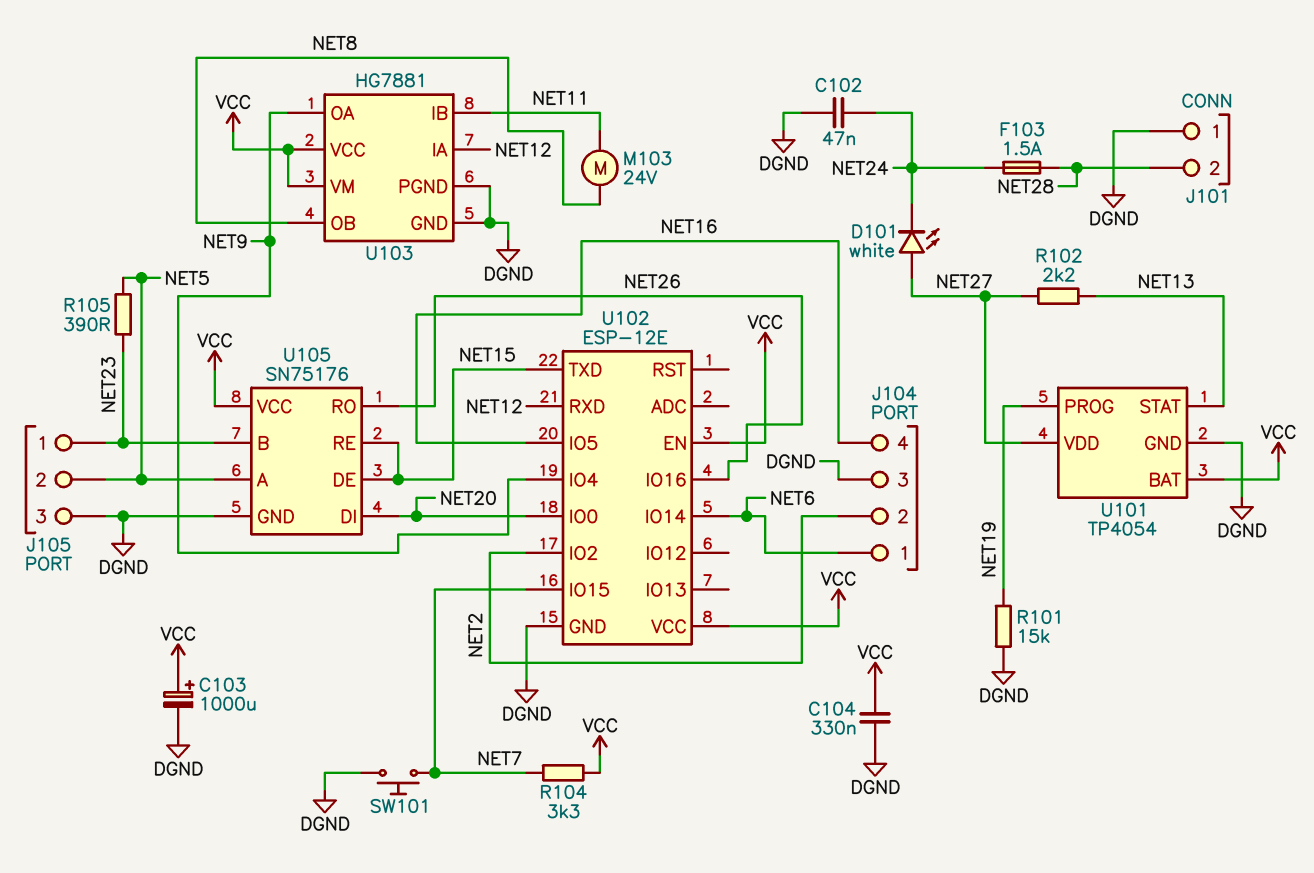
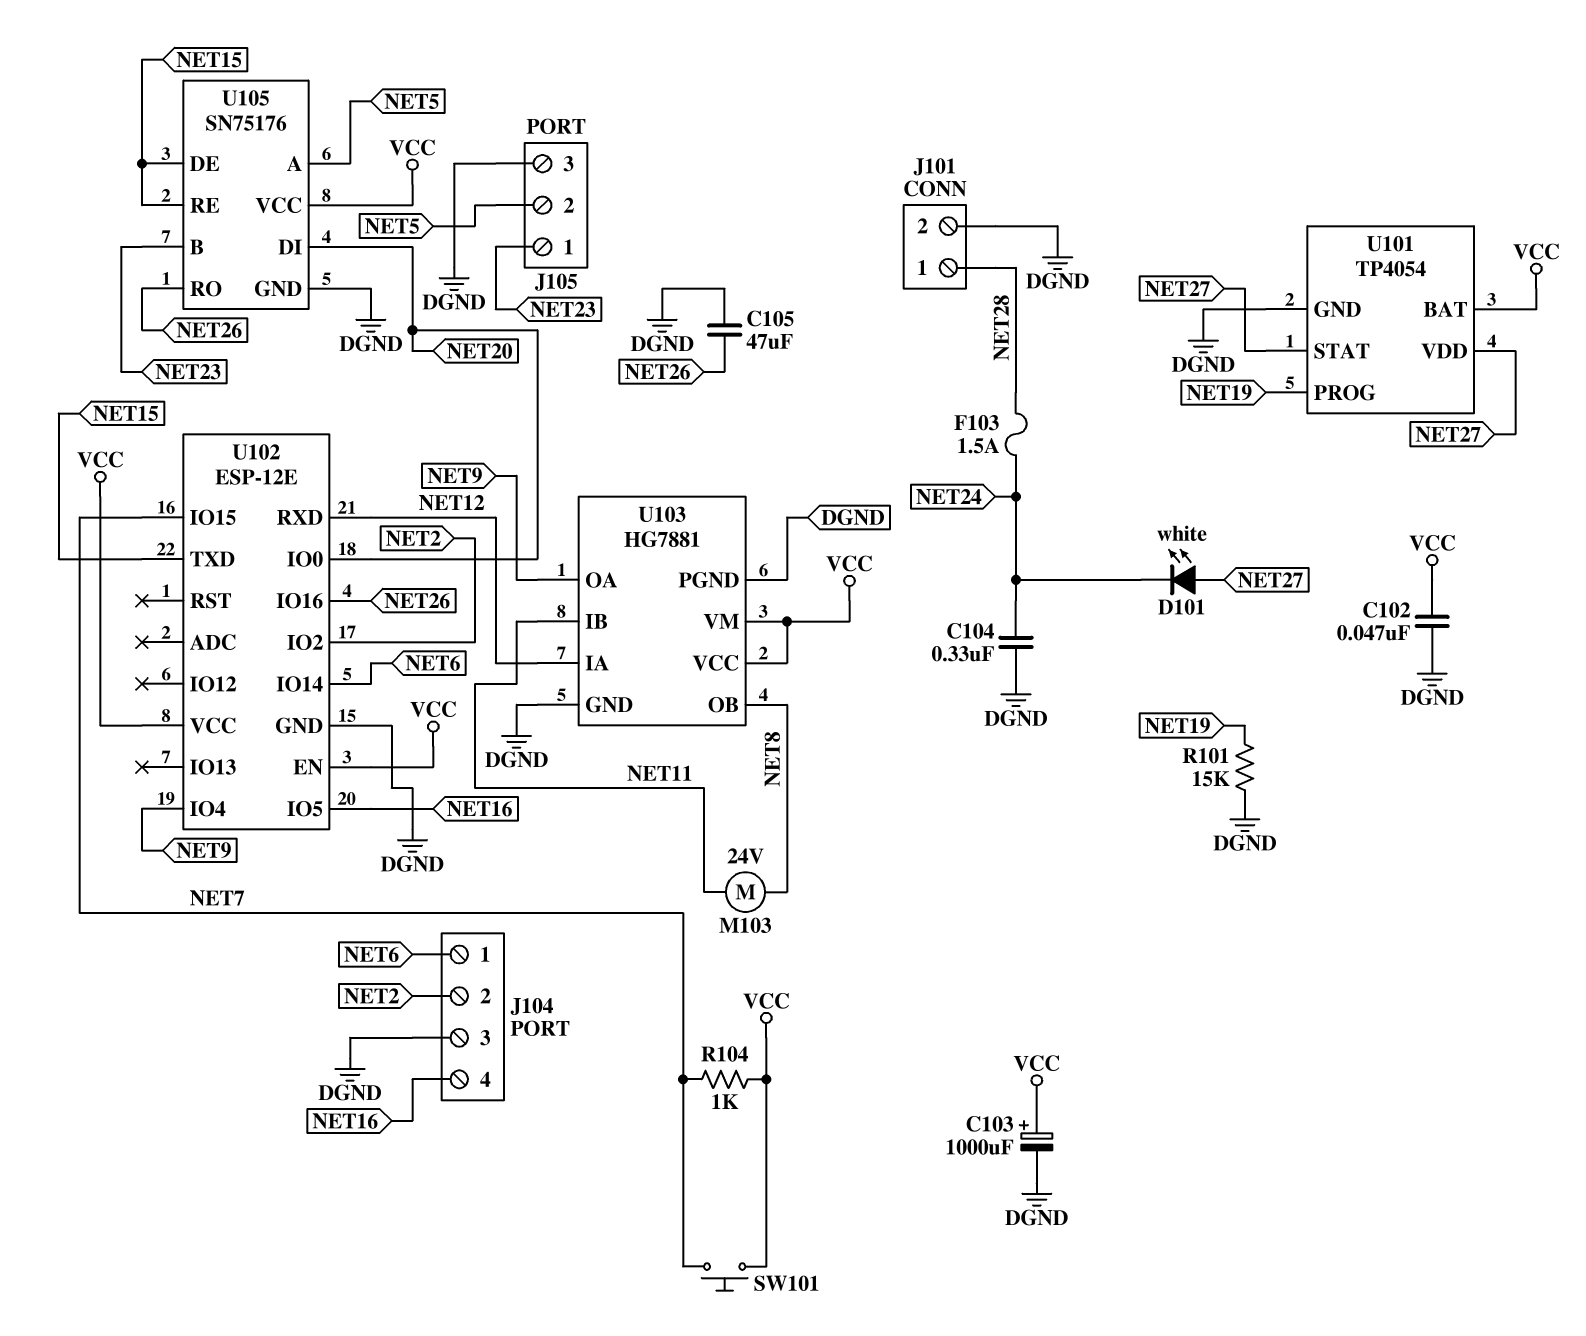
C102: 47nF (DGND, NET24) -> 47nF (DGND, VCC)
C104: 330nF (DGND, VCC) -> 330nF (DGND, NET24)
C105: none -> 47uF (DGND, NET26)
J101 pin 1: DGND -> NET28
J101 pin 2: NET28 -> DGND
R102: 2.2k (NET13, NET27) -> none
R104: 3.3k (NET7, VCC) -> 1k (NET7, VCC)
R105: 390 (NET5, NET23) -> none
SW101: button (DGND, NET7) -> button (NET7, VCC)
U101 pin STAT: NET13 -> NET27

